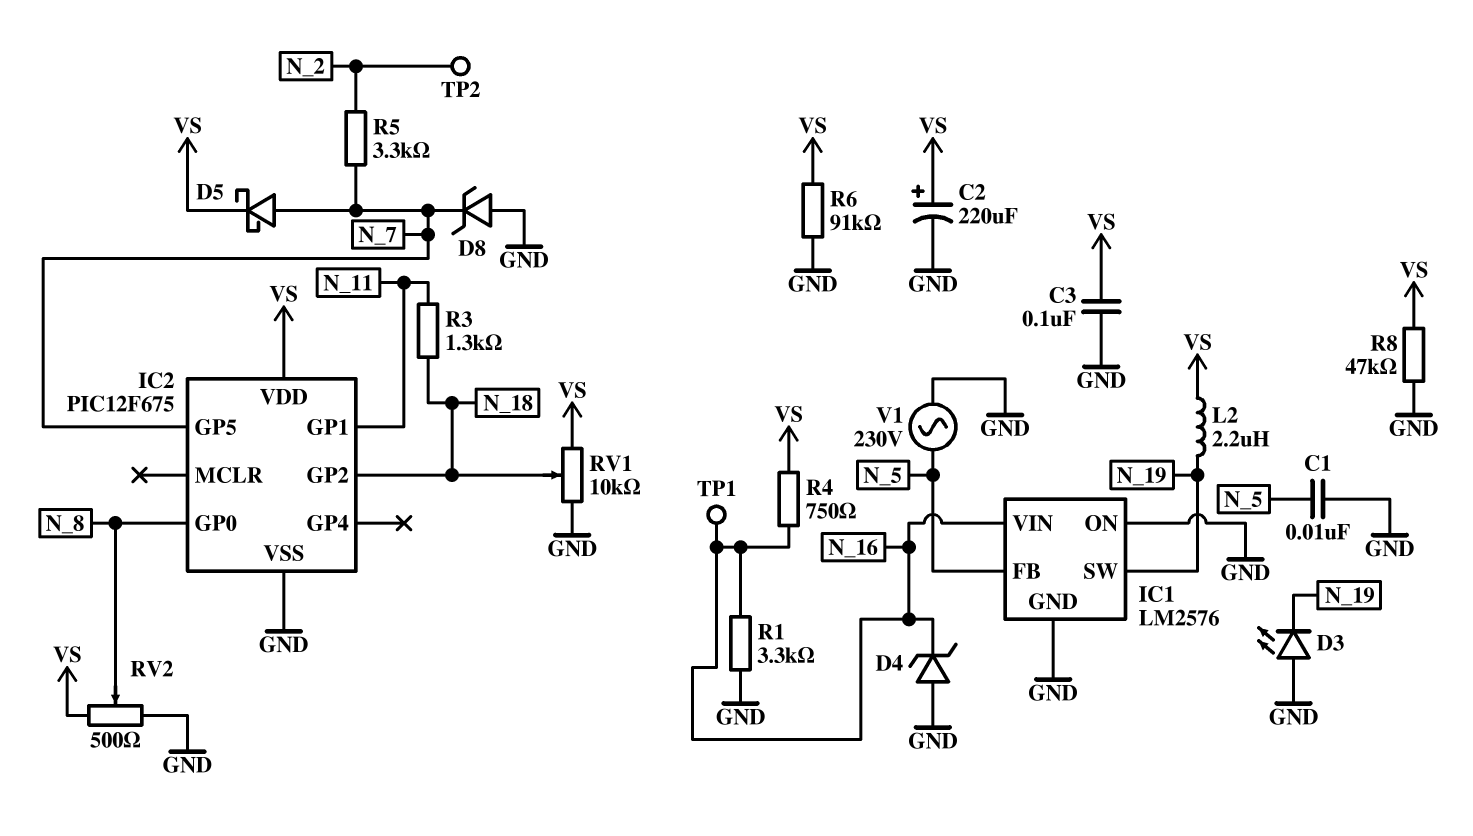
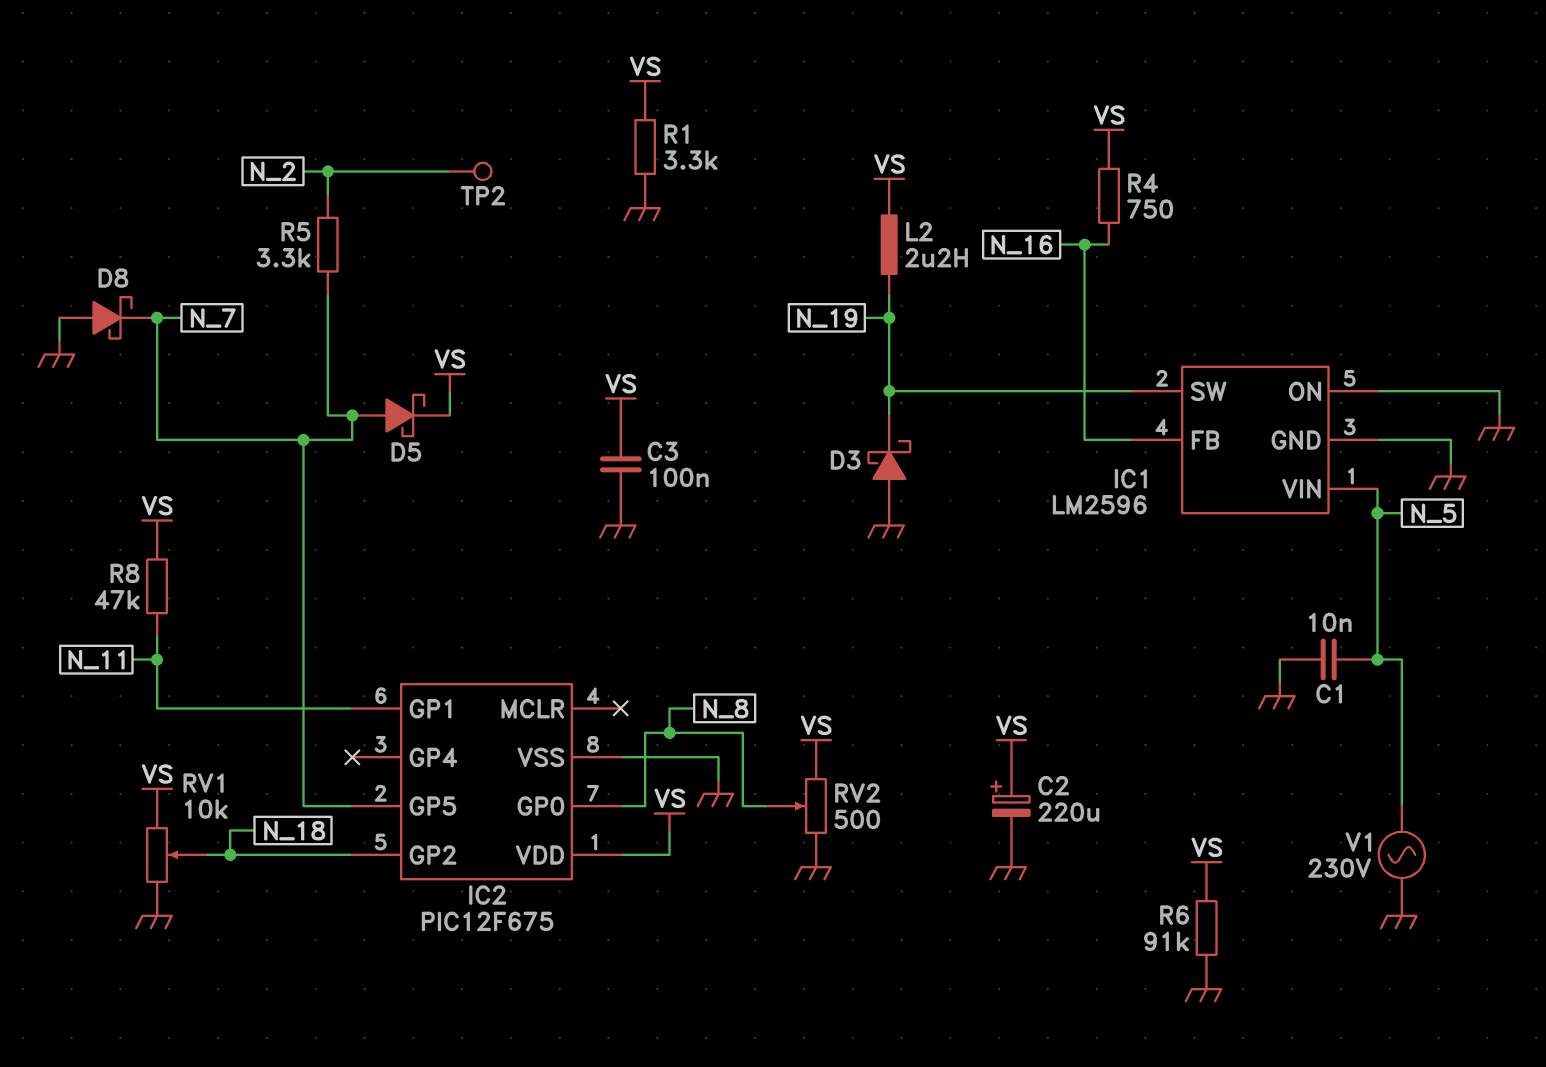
D3: LED (A GND, K N_19) -> schottky (A GND, K N_19)
D4: zener (A GND, K N_16) -> none
D8: zener (A GND, K N_7) -> schottky (A GND, K N_7)
IC1: LM2576 -> LM2596
IC1 pin FB: N_5 -> N_16
IC1 pin VIN: N_16 -> N_5
R1: 3.3k (GND, N_16) -> 3.3k (GND, VS)
R3: 1.3k (N_11, N_18) -> none
R8: 47k (GND, VS) -> 47k (N_11, VS)
TP1: test point (N_16) -> none

